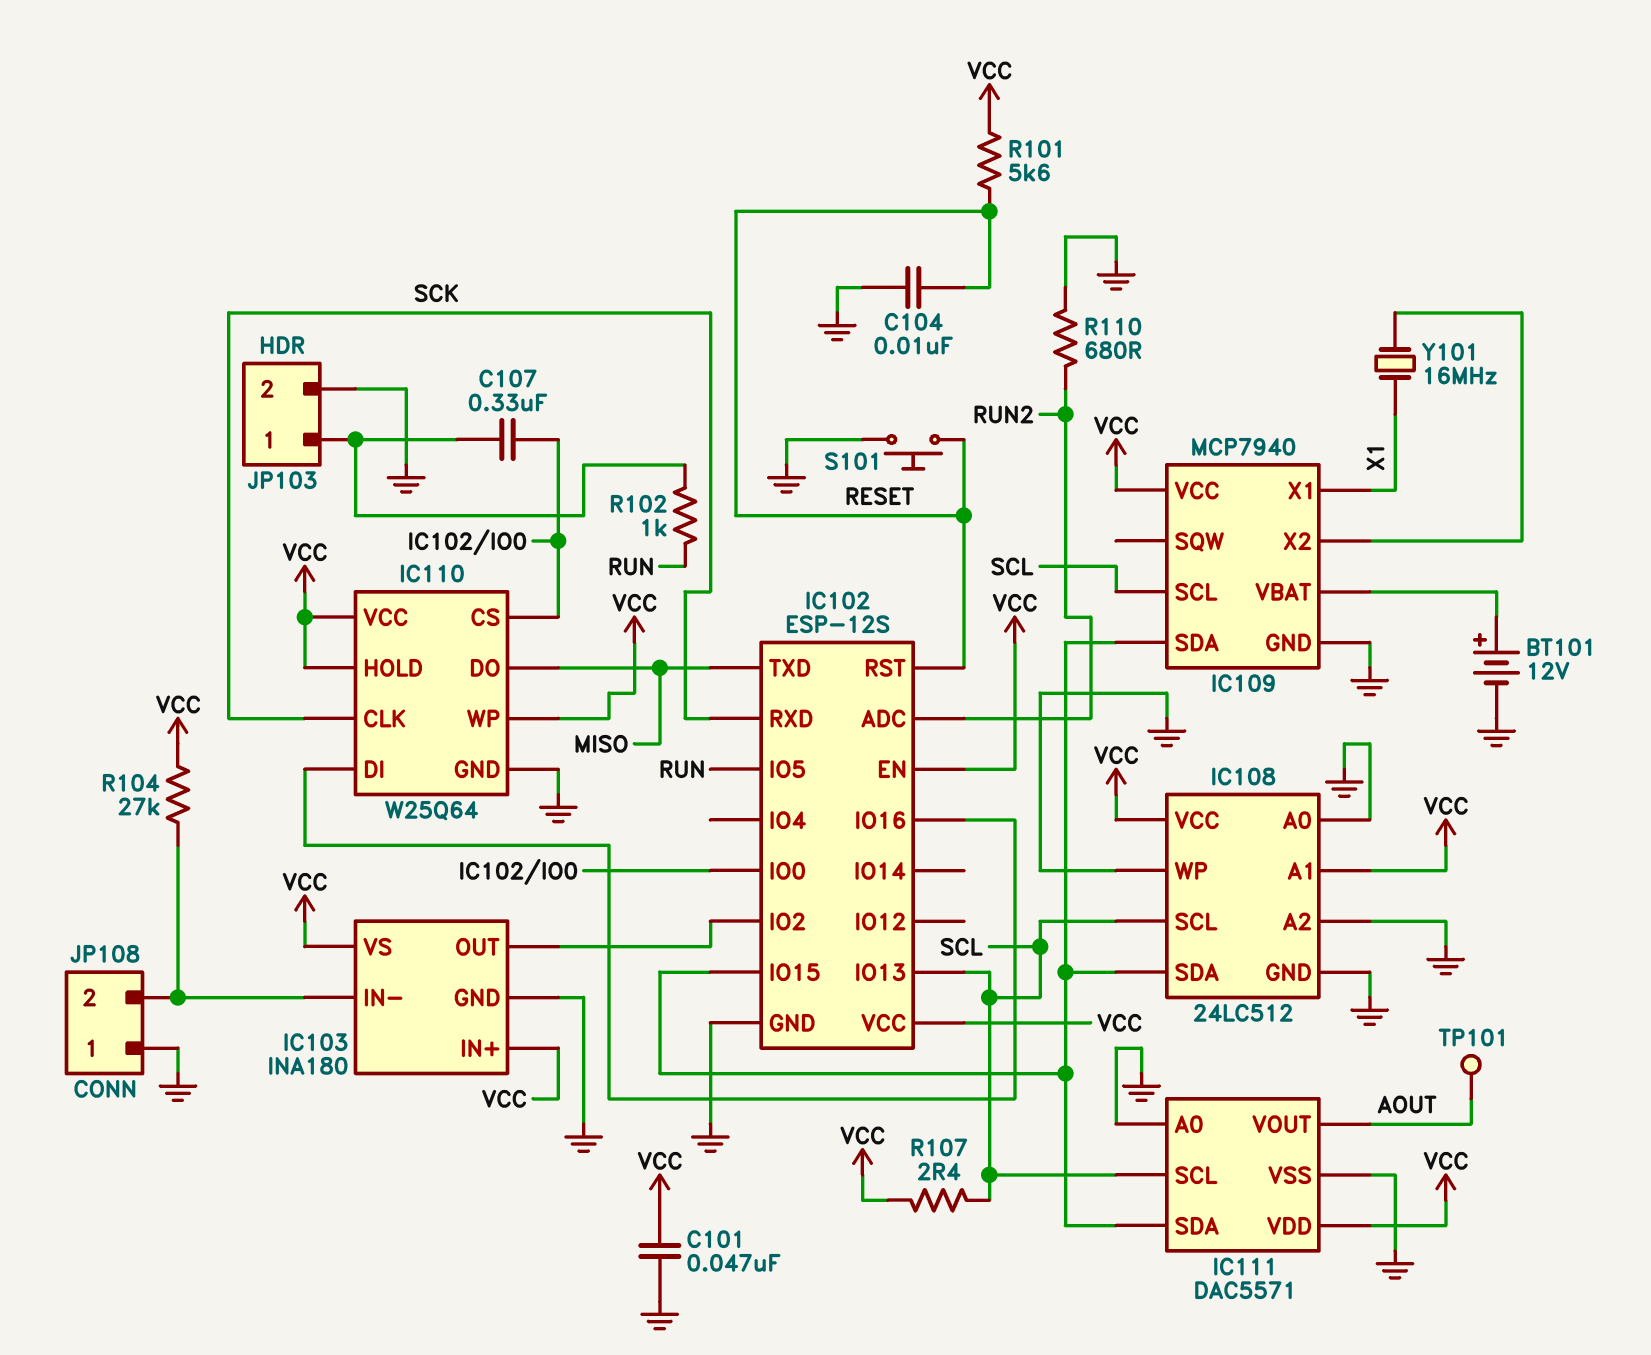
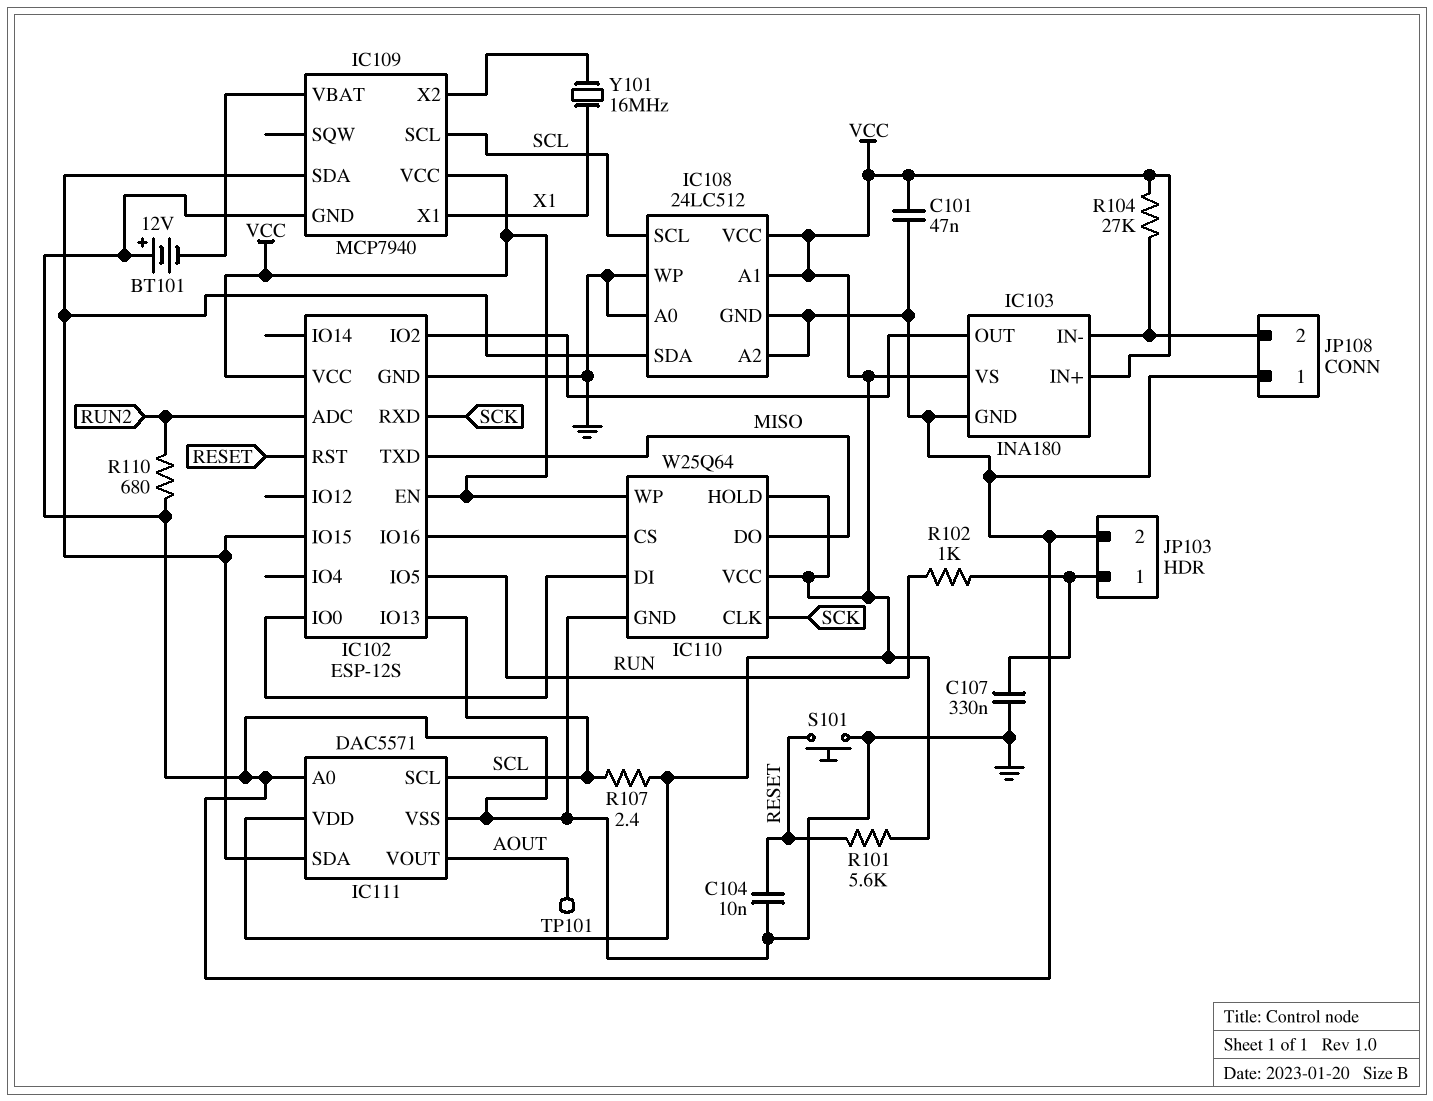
BT101: 12V (plus IC109/VBAT, minus GND) -> 12V (plus GND, minus IC109/VBAT)
C107: 330nF (IC102/IO0, JP103/1) -> 330nF (GND, JP103/1)
IC110 pin CS: IC102/IO0 -> IC102/IO16
IC110 pin DI: IC102/IO16 -> IC102/IO0

